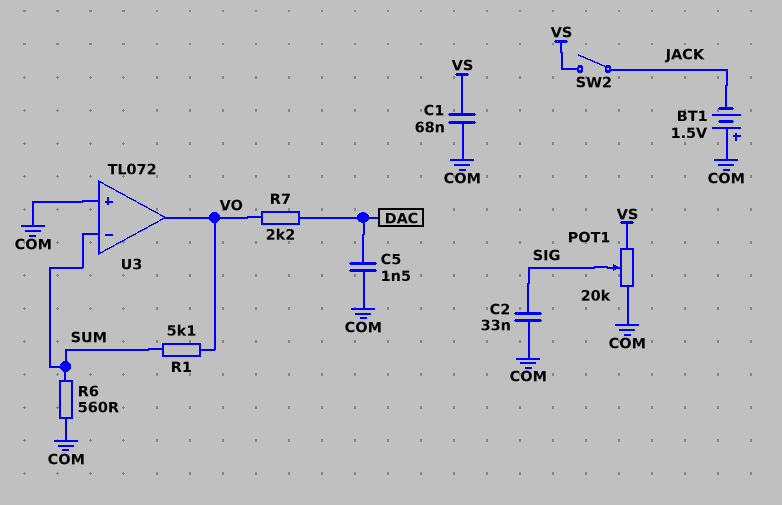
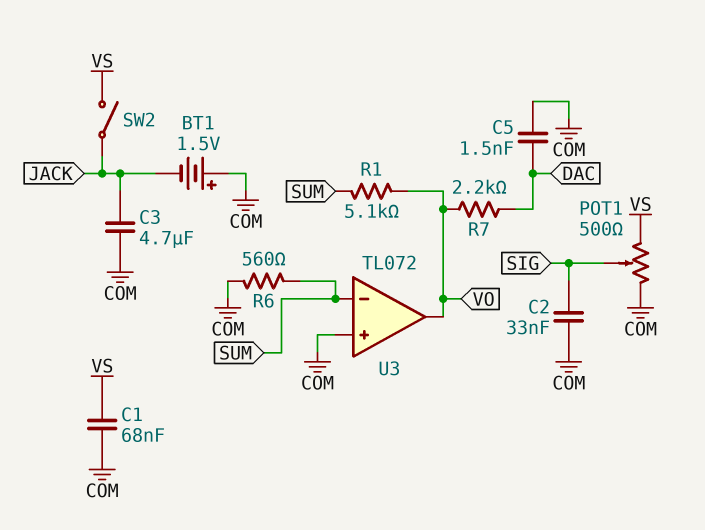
C3: none -> 4.7uF (COM, JACK)
POT1: 20k (COM, VS, wiper SIG) -> 500 (COM, VS, wiper SIG)

